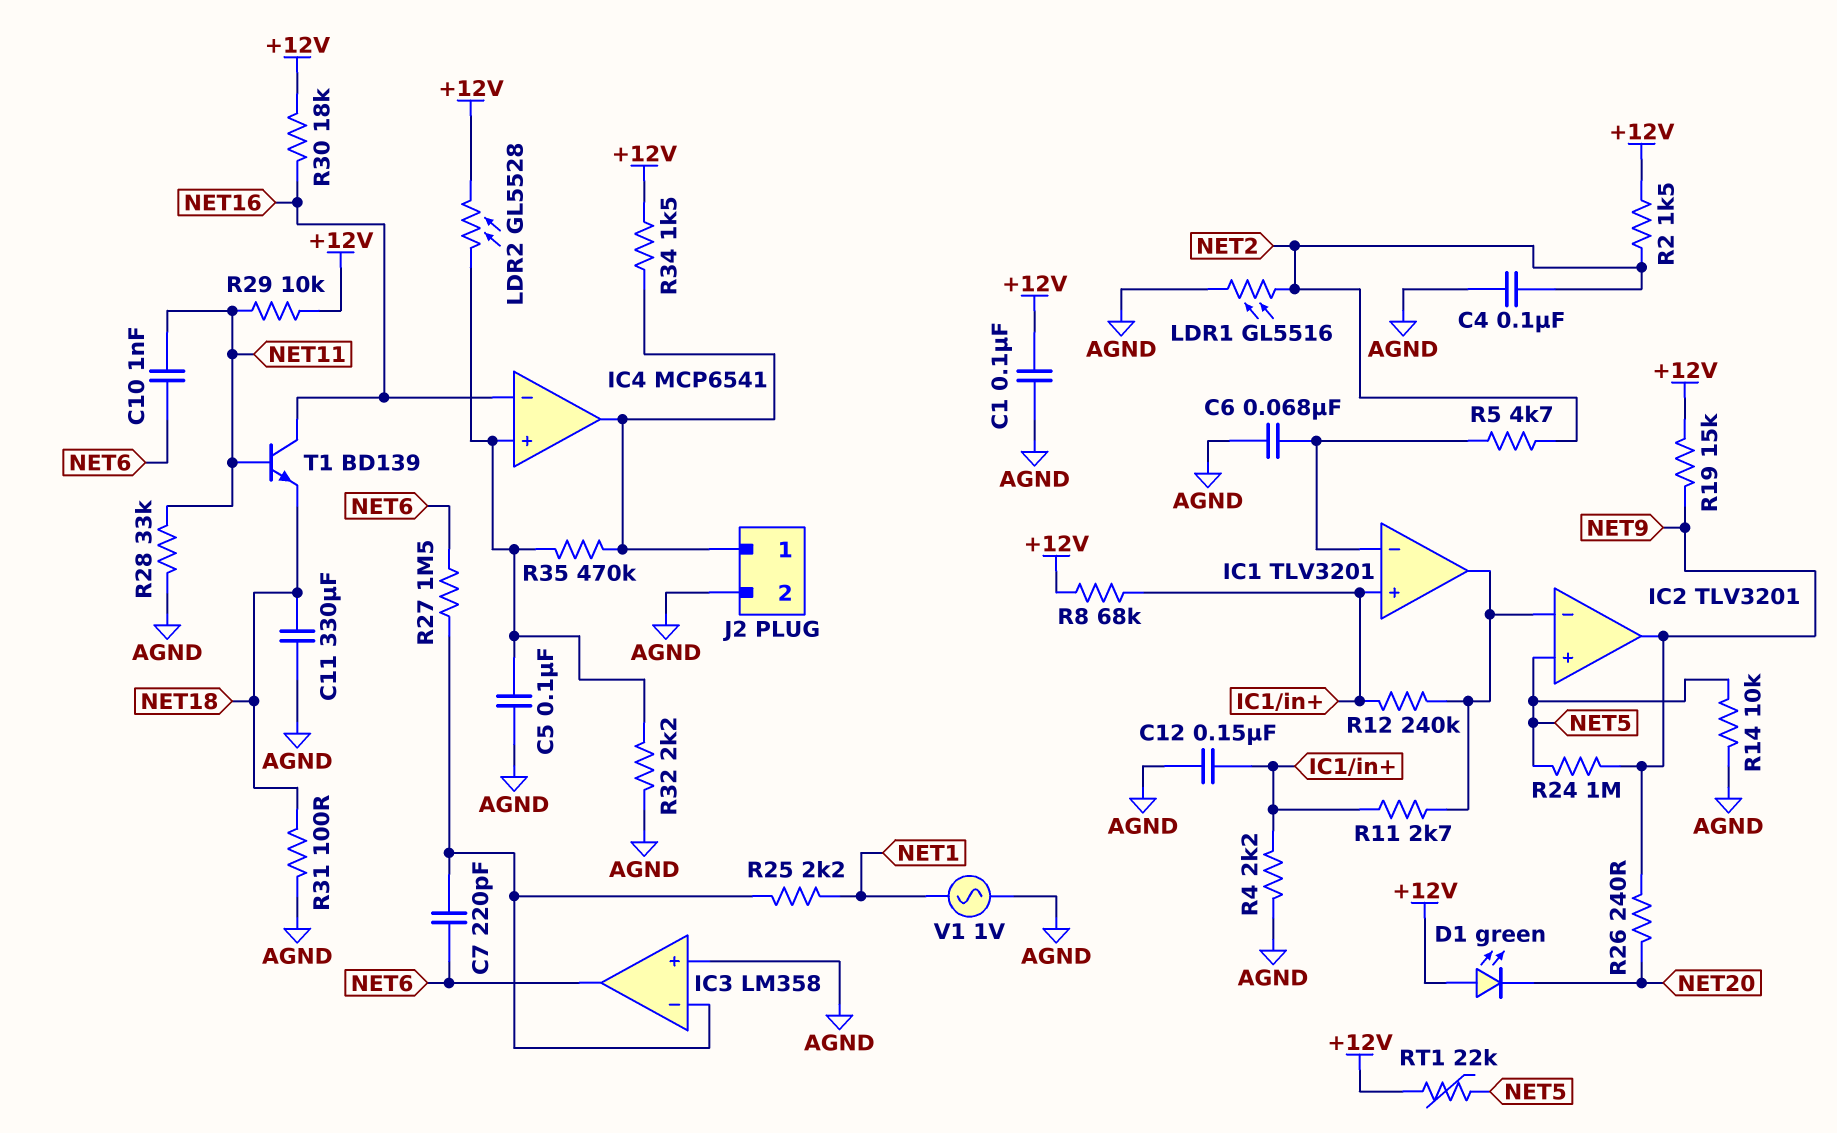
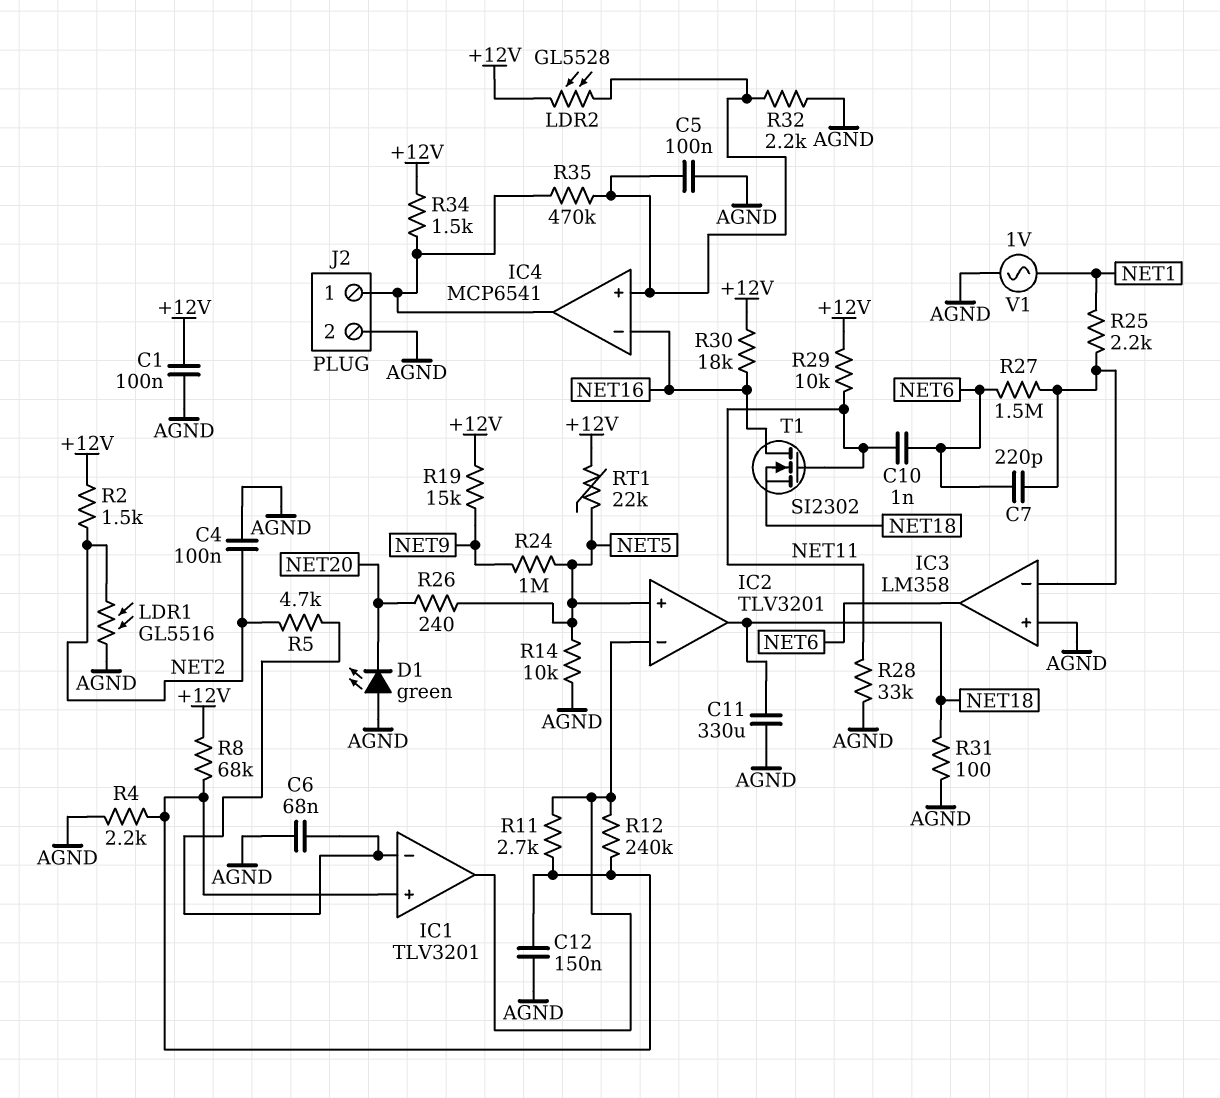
D1: LED green (A +12V, K NET20) -> LED green (A AGND, K NET20)
IC2 pin out: NET9 -> NET18
R26: 240 (NET9, NET20) -> 240 (NET5, NET20)
T1: NPN BD139 (B NET11, C NET16, E NET18) -> NMOS SI2302 (G NET11, D NET16, S NET18)

